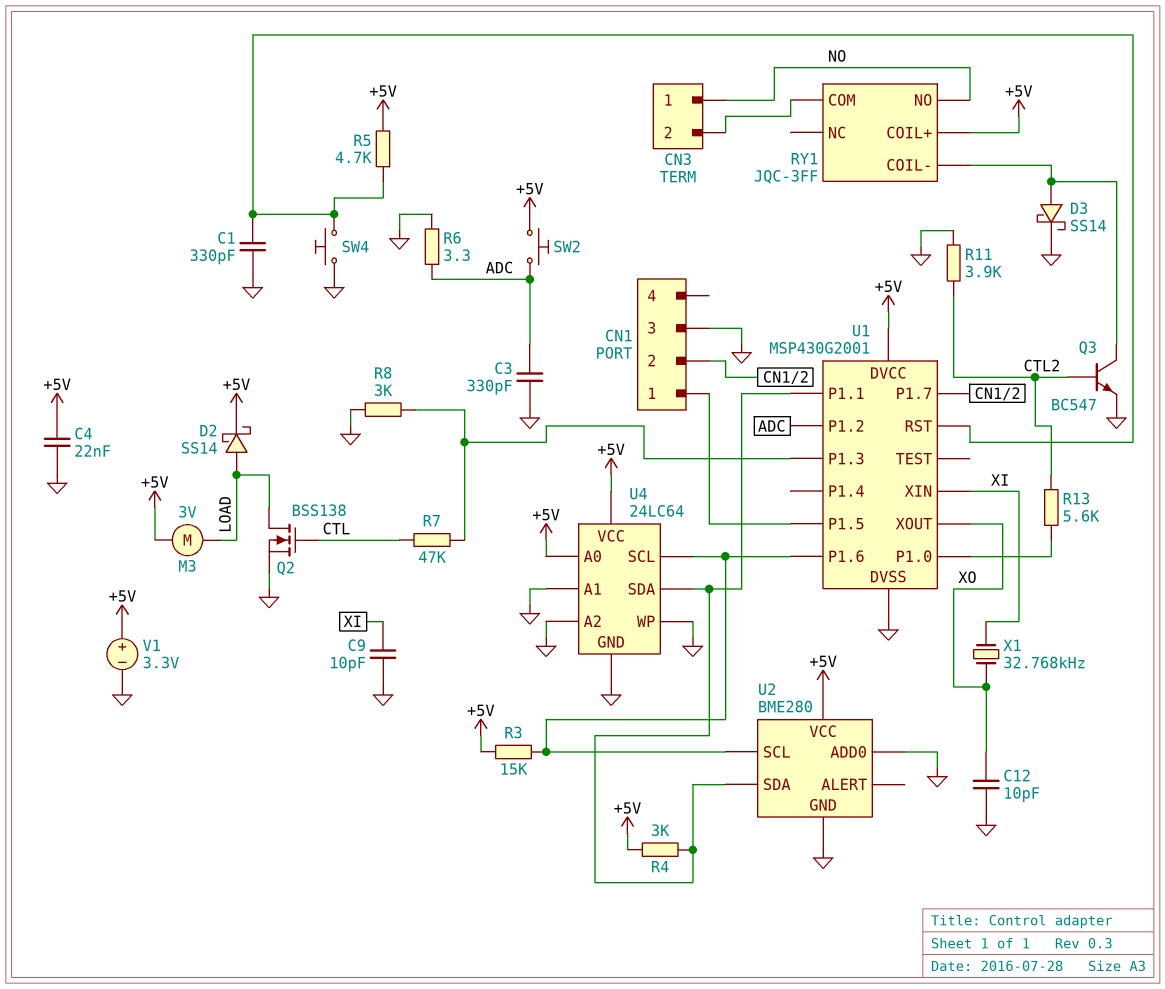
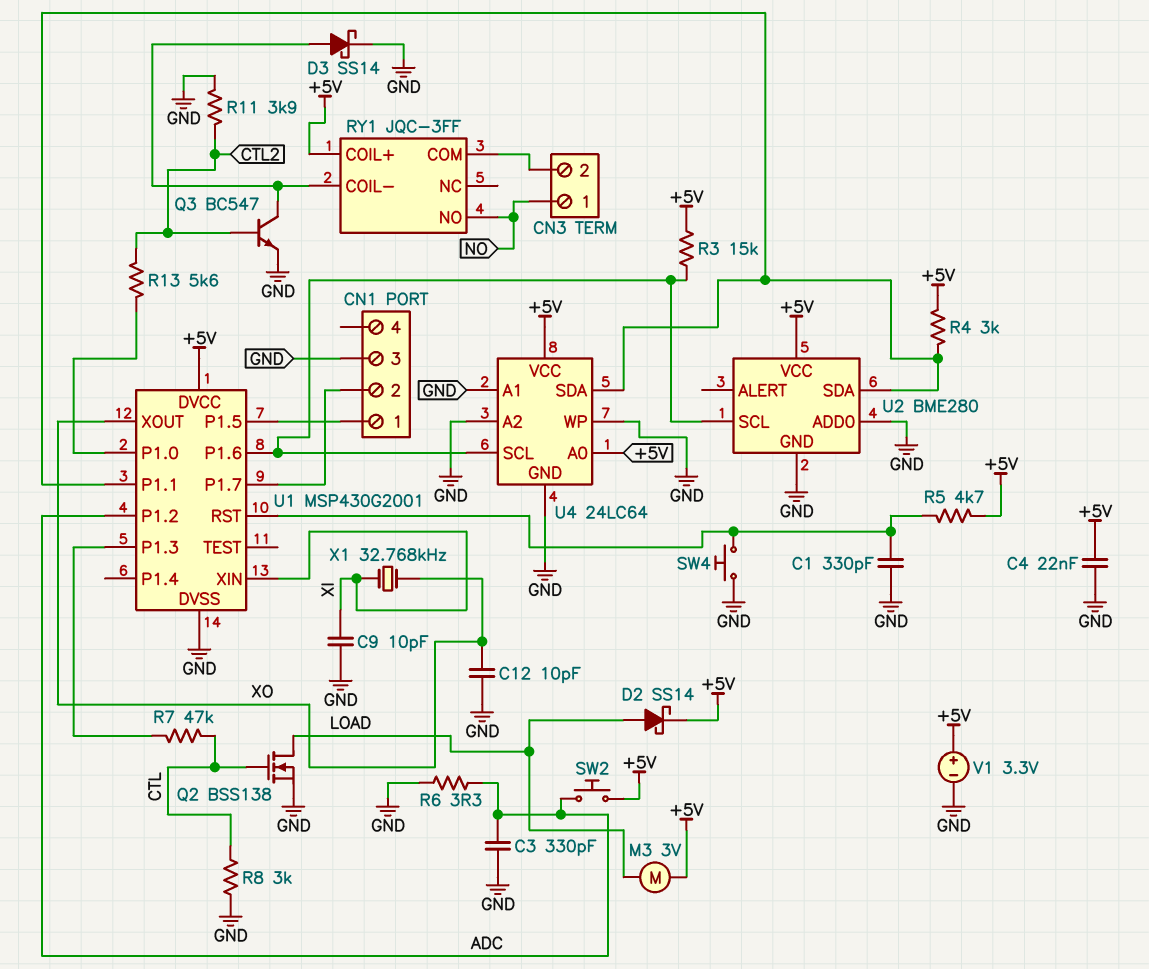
R8: 3k (GND, U1/P1.3) -> 3k (CTL, GND)

